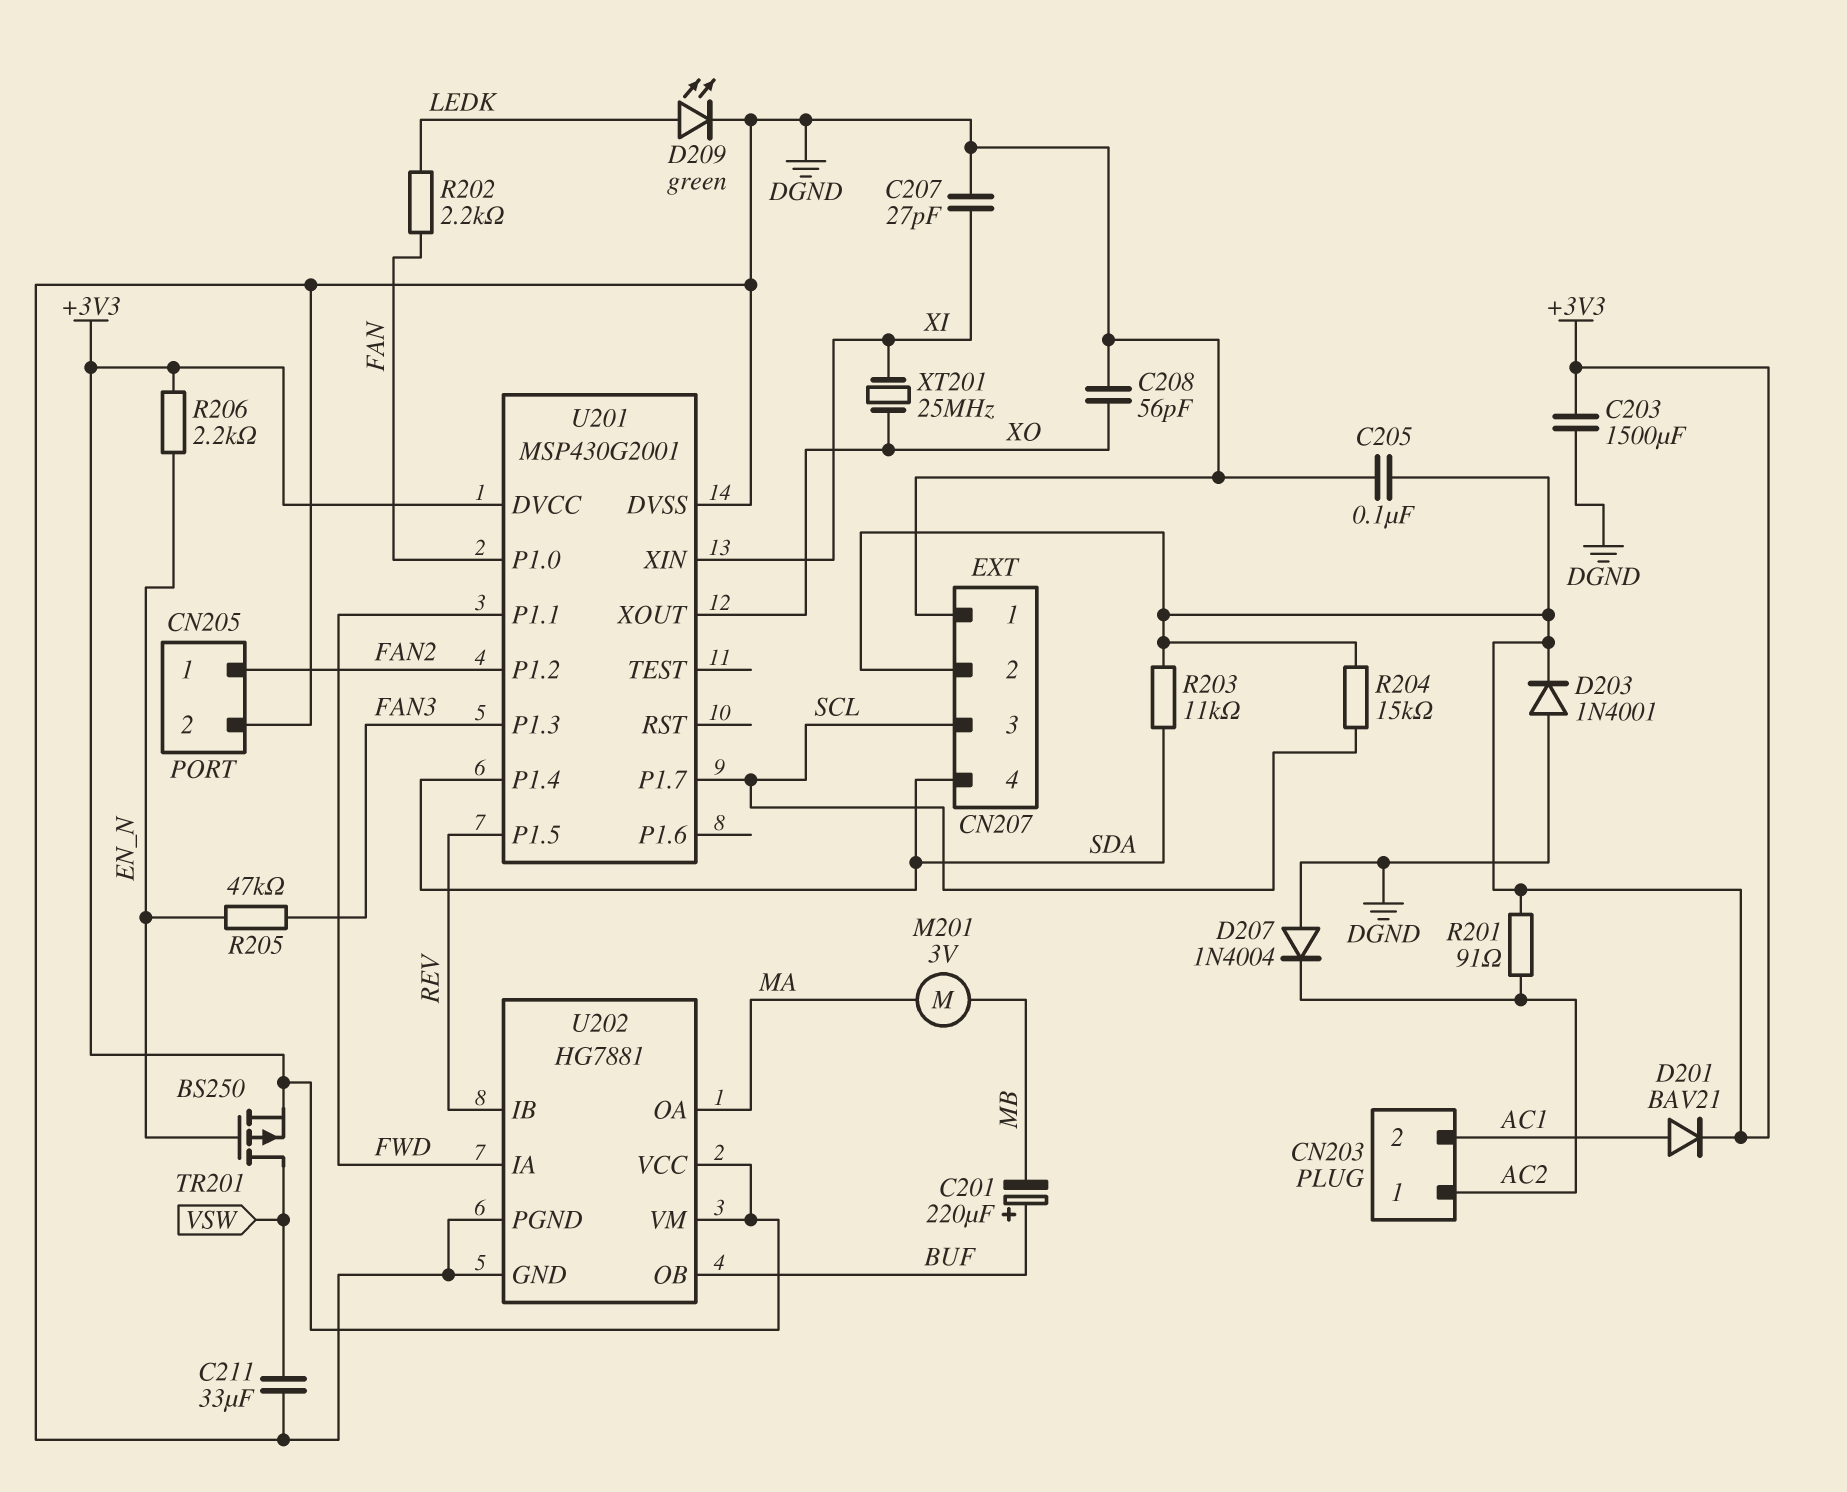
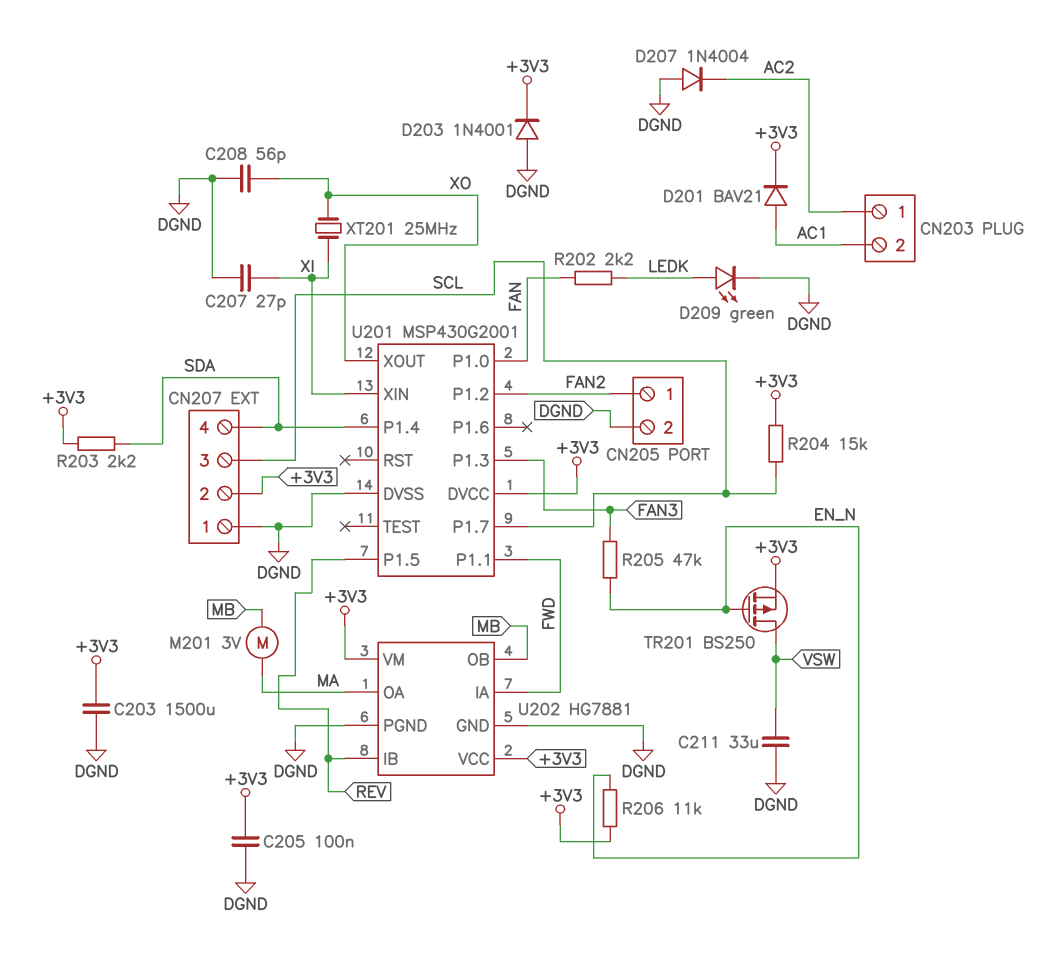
C201: 220uF (plus BUF, minus MB) -> none
R201: 91 (+3V3, AC2) -> none
R203: 11k (+3V3, SDA) -> 2.2k (+3V3, SDA)
R206: 2.2k (+3V3, EN_N) -> 11k (+3V3, EN_N)
U202 pin OB: BUF -> MB

